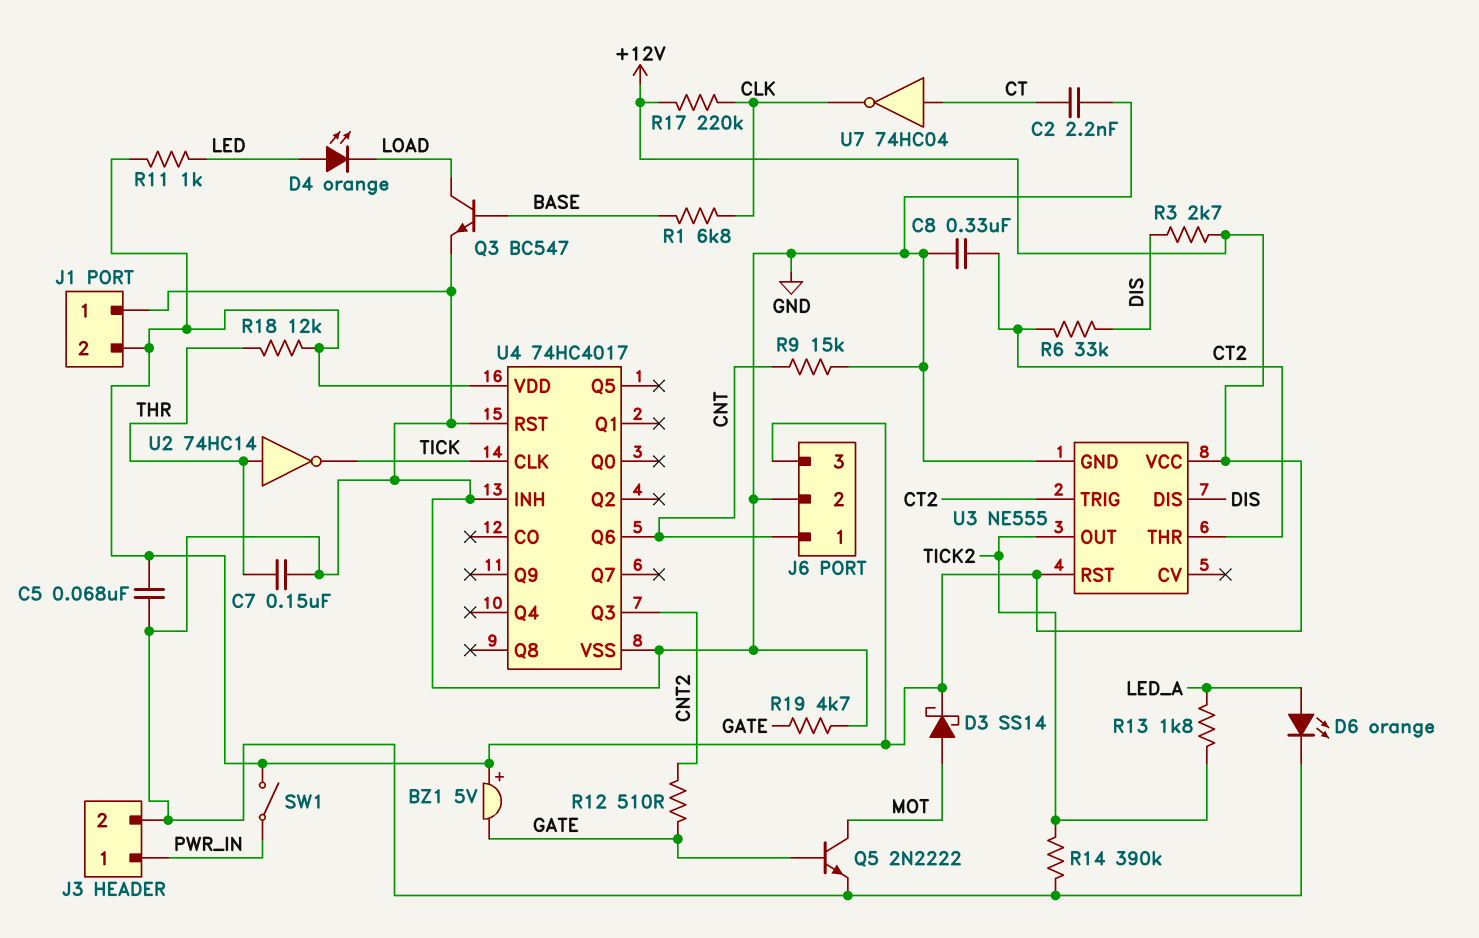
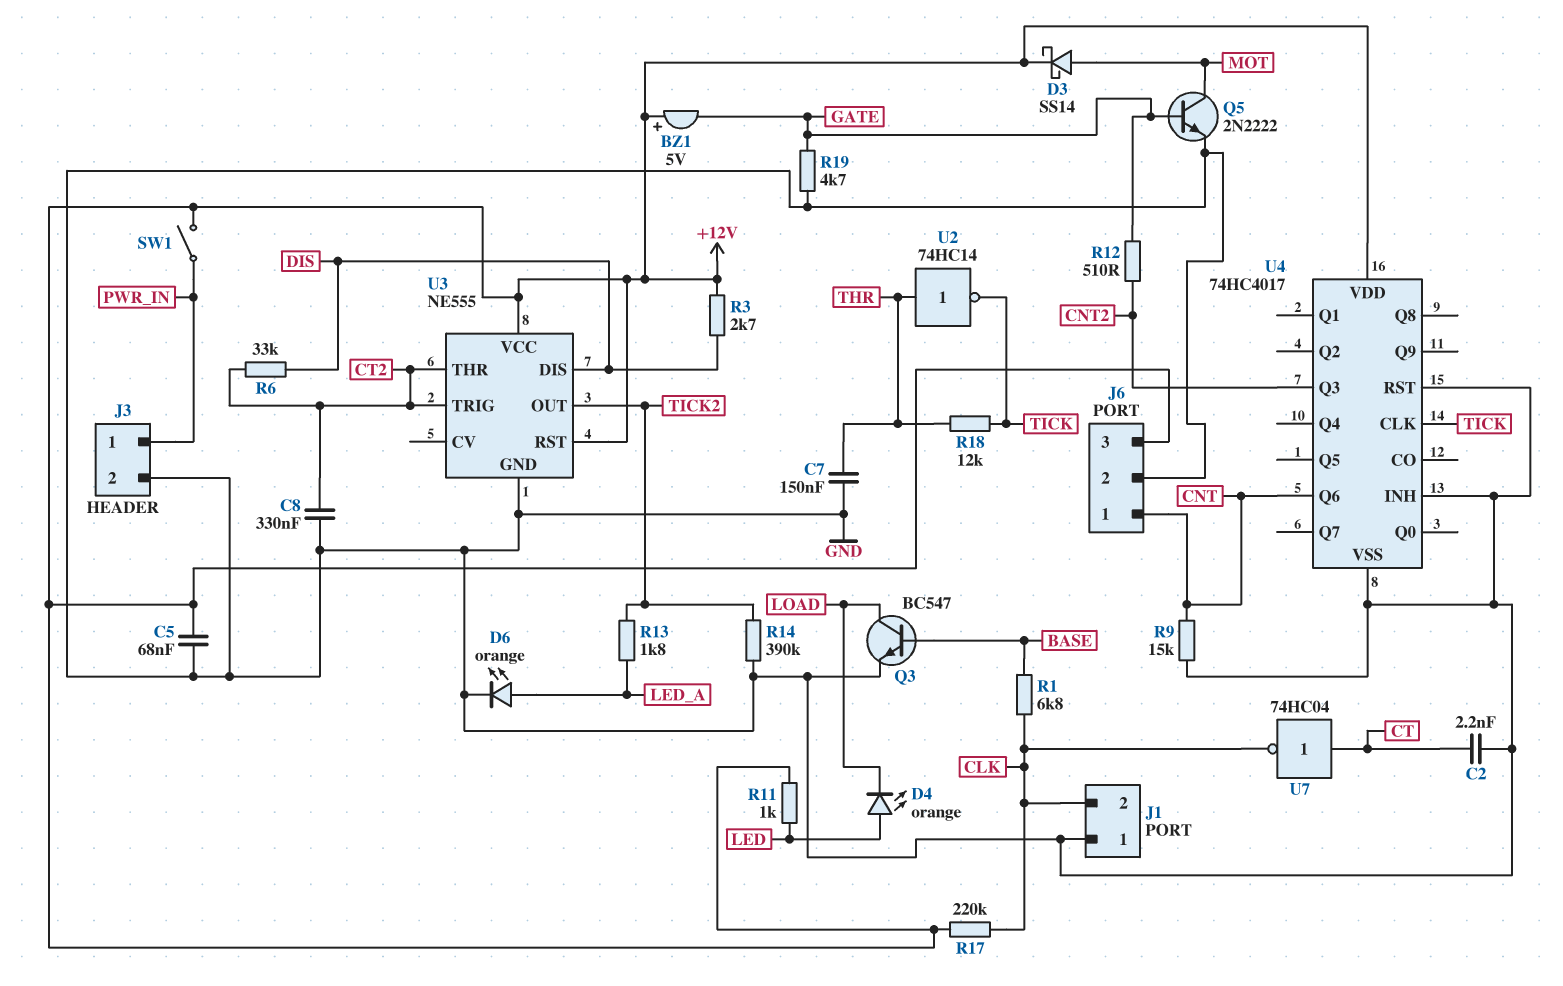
J1 pin 2: +12V -> CLK
R18: 12k (+12V, THR) -> 12k (THR, TICK)

